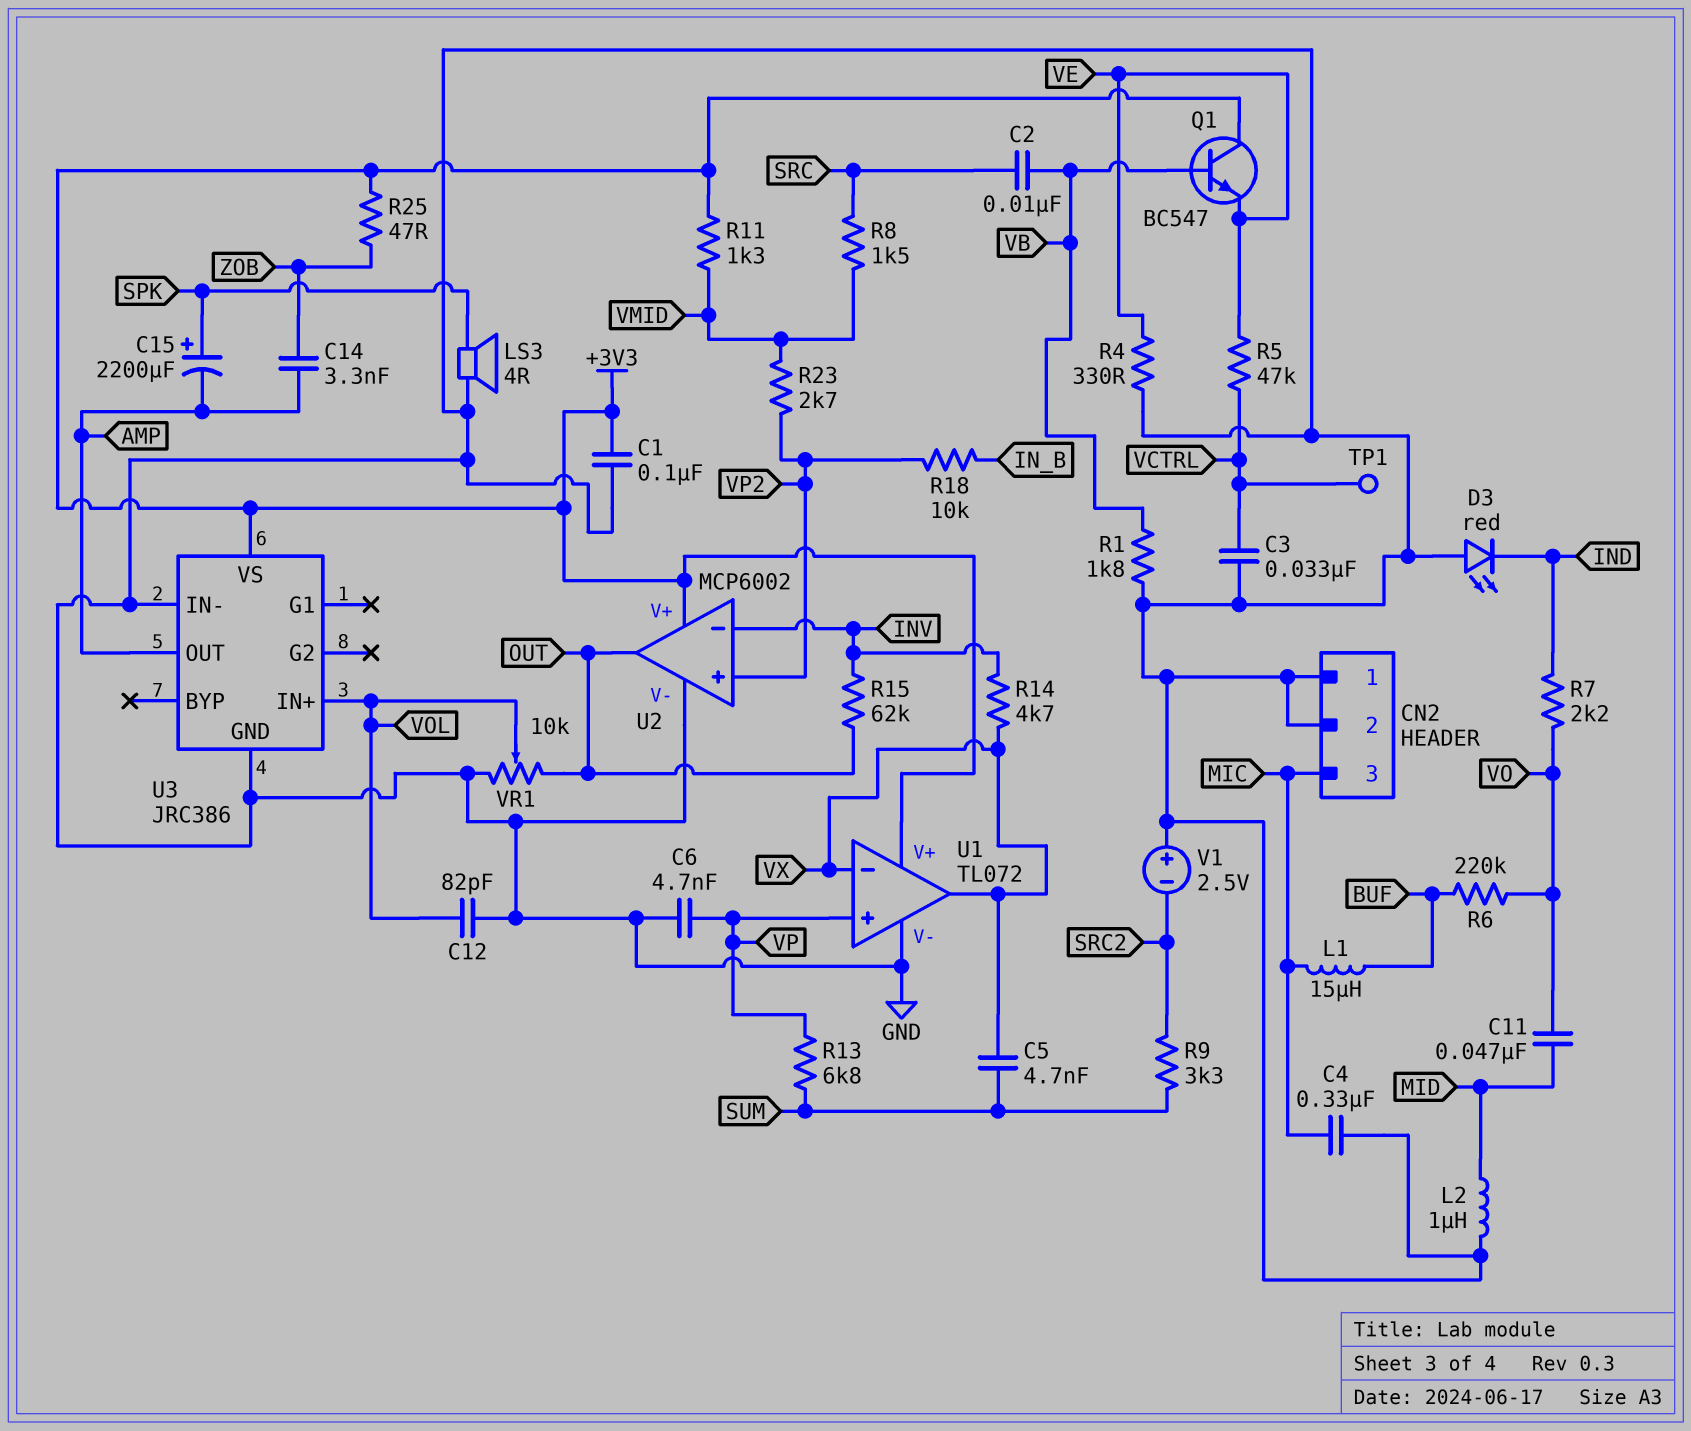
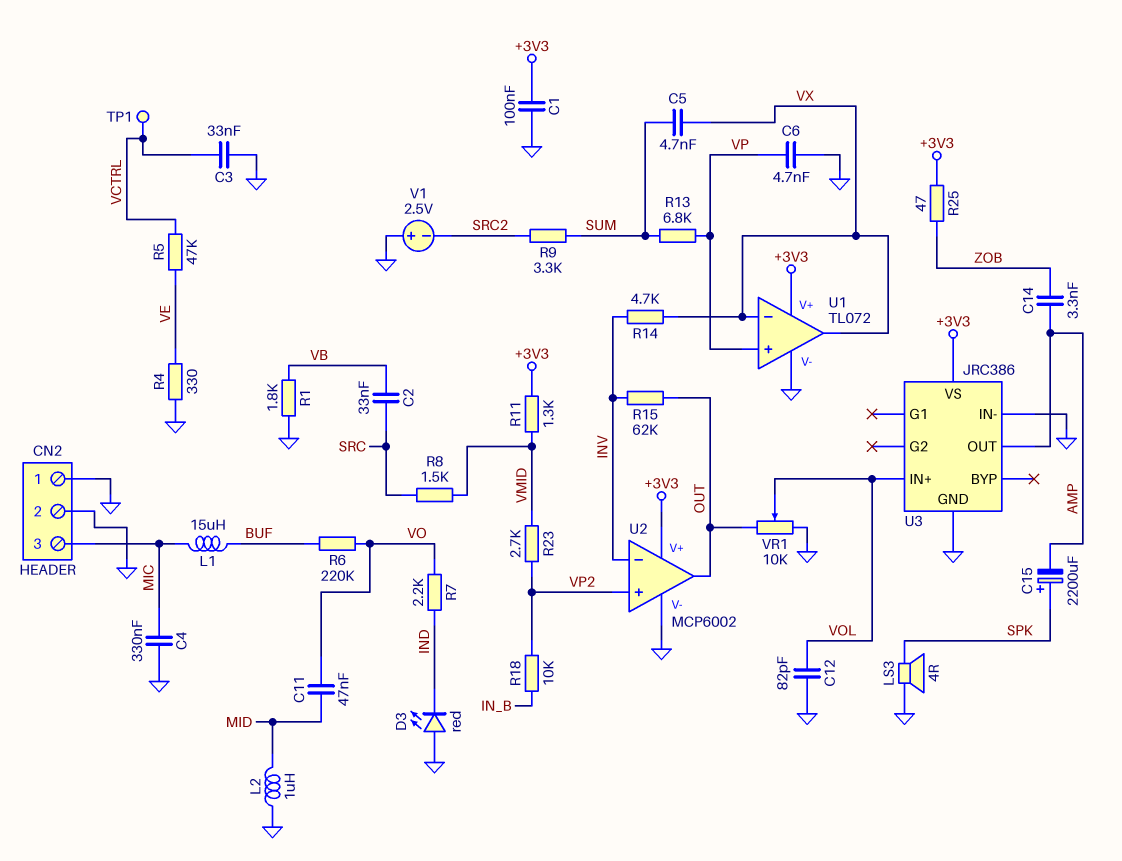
C2: 10nF (SRC, VB) -> 33nF (SRC, VB)
Q1: NPN BC547 (B VB, C +3V3, E VE) -> none

